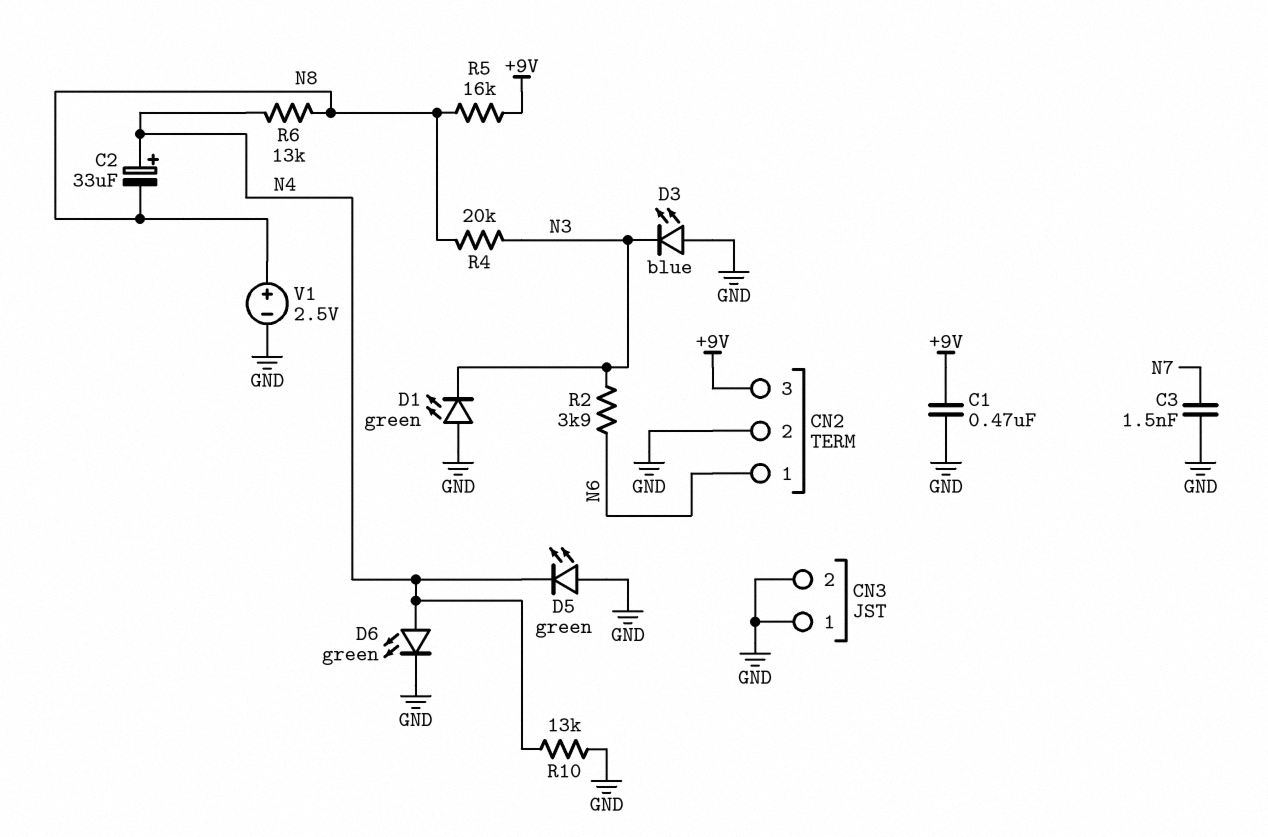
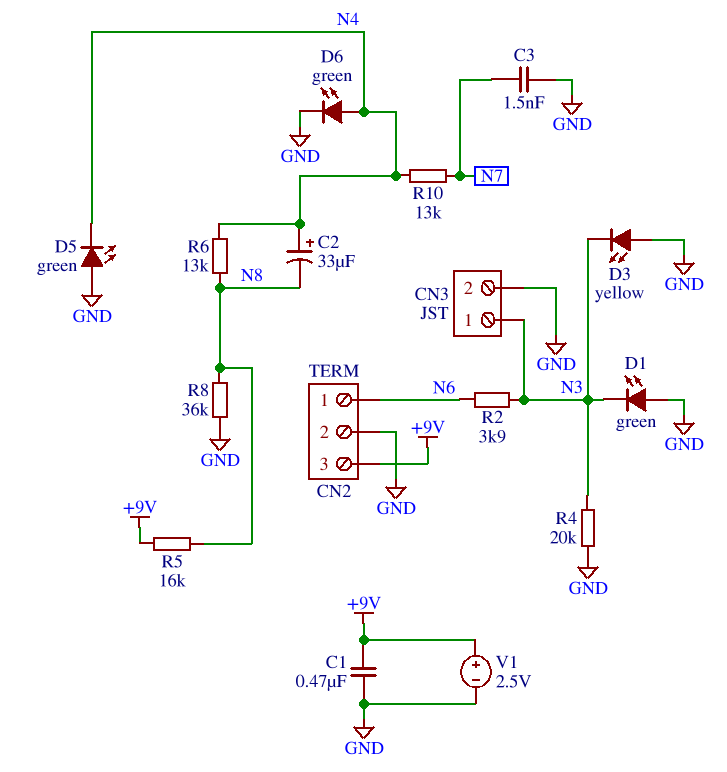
CN3 pin 1: GND -> N3
D3: LED blue (A GND, K N3) -> LED yellow (A GND, K N3)
R4: 20k (N3, N8) -> 20k (GND, N3)
R8: none -> 36k (GND, N8)
R10: 13k (GND, N4) -> 13k (N4, N7)
V1: 2.5V (plus N8, minus GND) -> 2.5V (plus +9V, minus GND)

